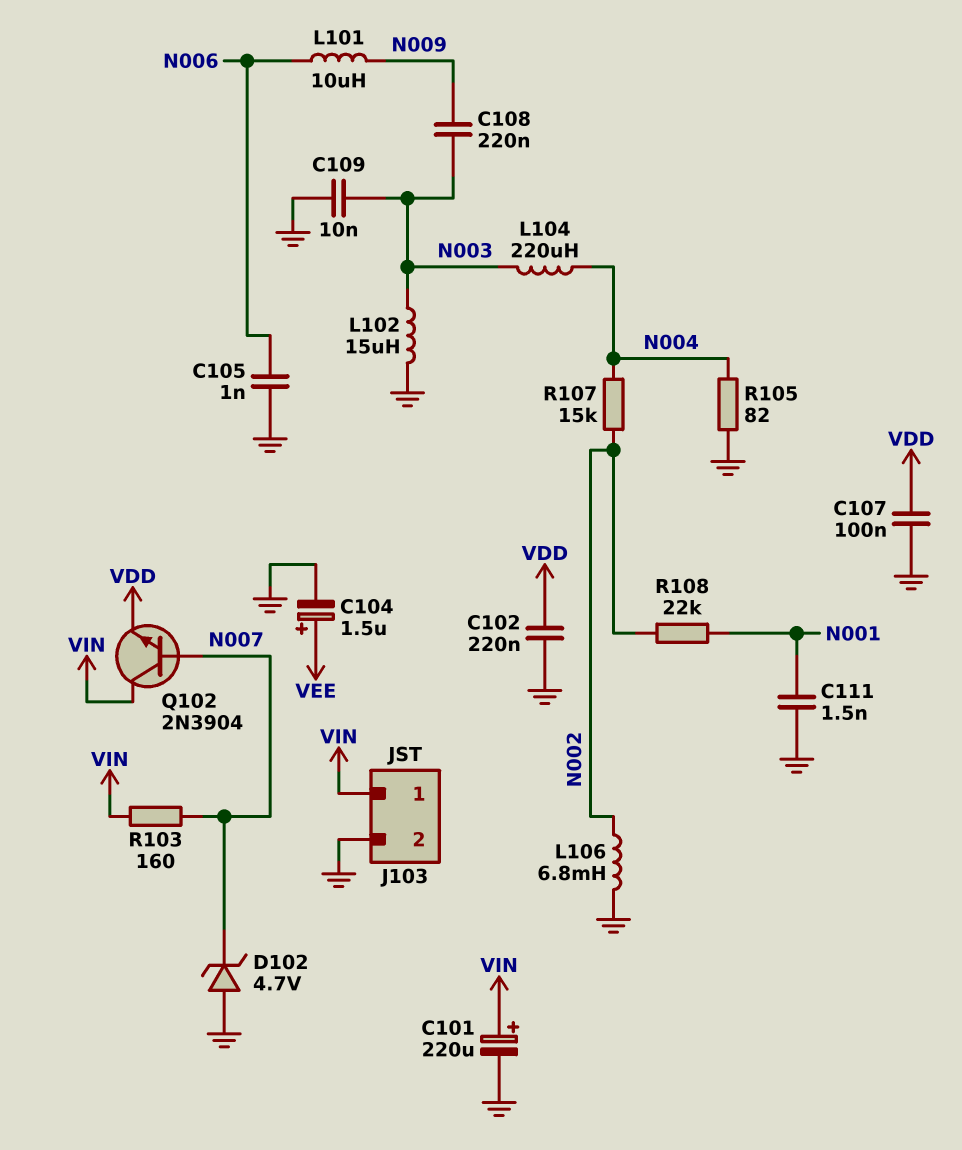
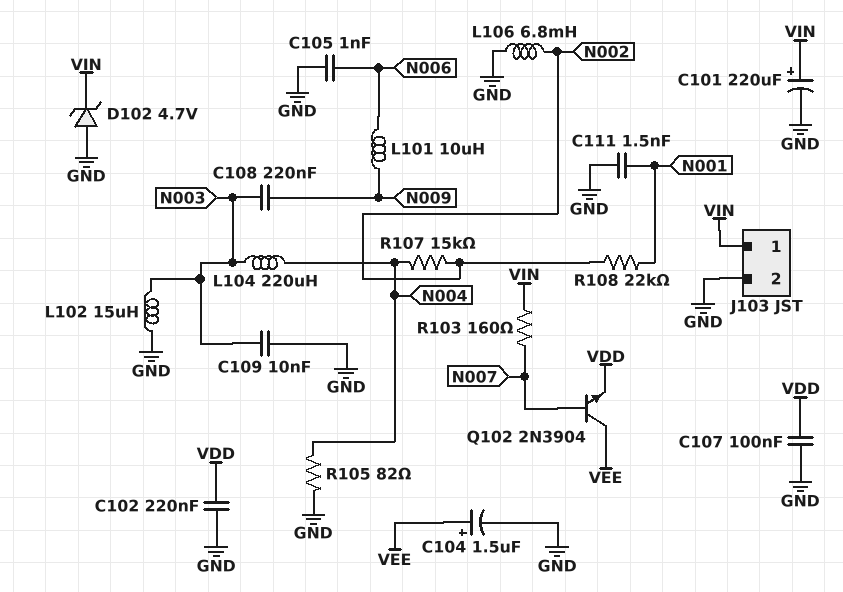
D102: zener 4.7V (A GND, K N007) -> zener 4.7V (A GND, K VIN)
Q102: NPN 2N3904 (B N007, C VIN, E VDD) -> NPN 2N3904 (B N007, C VEE, E VDD)

